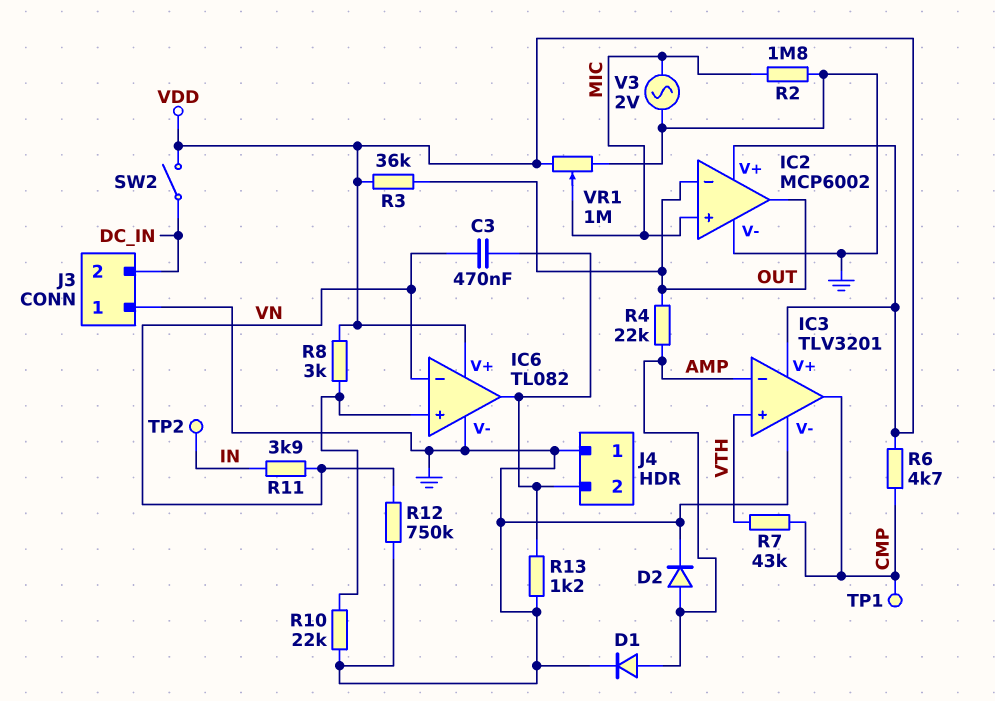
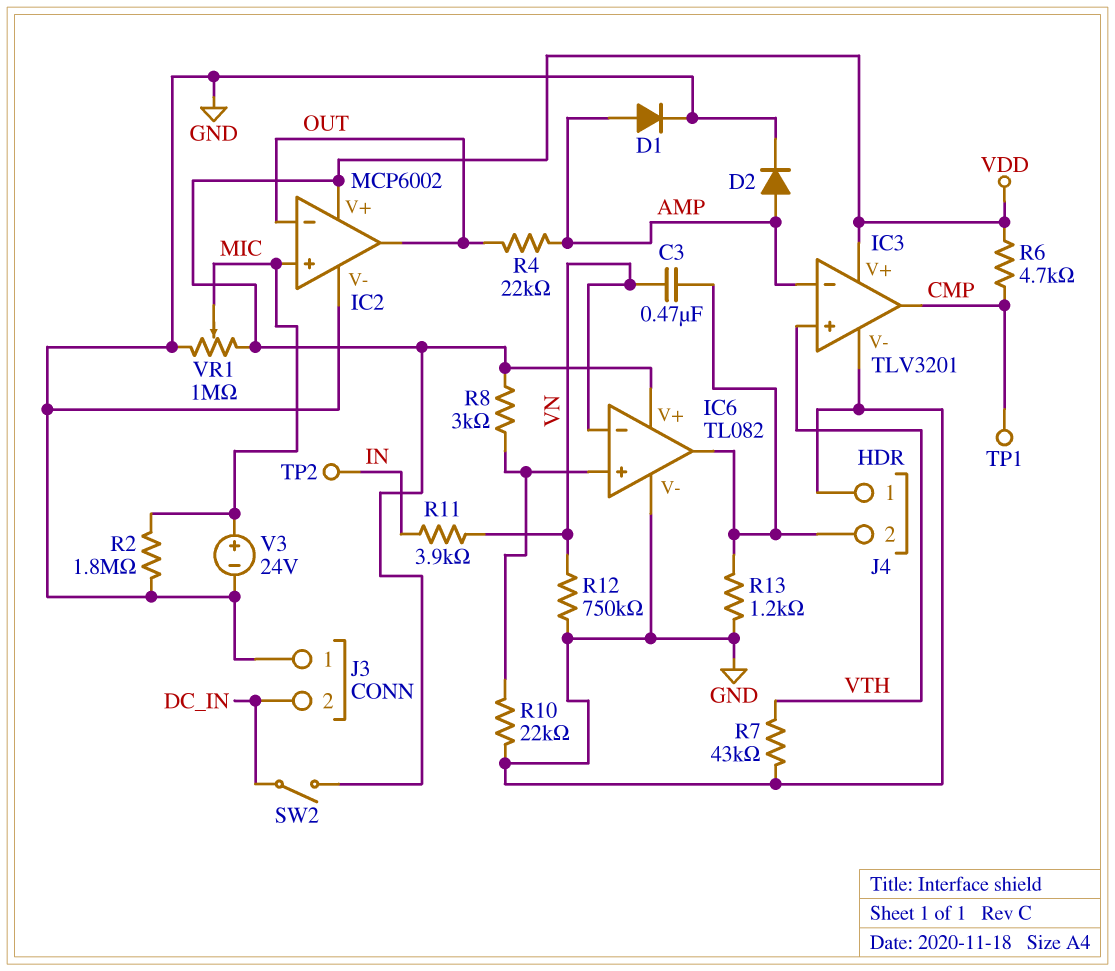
R3: 36k (OUT, VDD) -> none
R7: 43k (CMP, VTH) -> 43k (GND, VTH)
V3: AC 2V (GND, MIC) -> 24V (plus MIC, minus GND)

